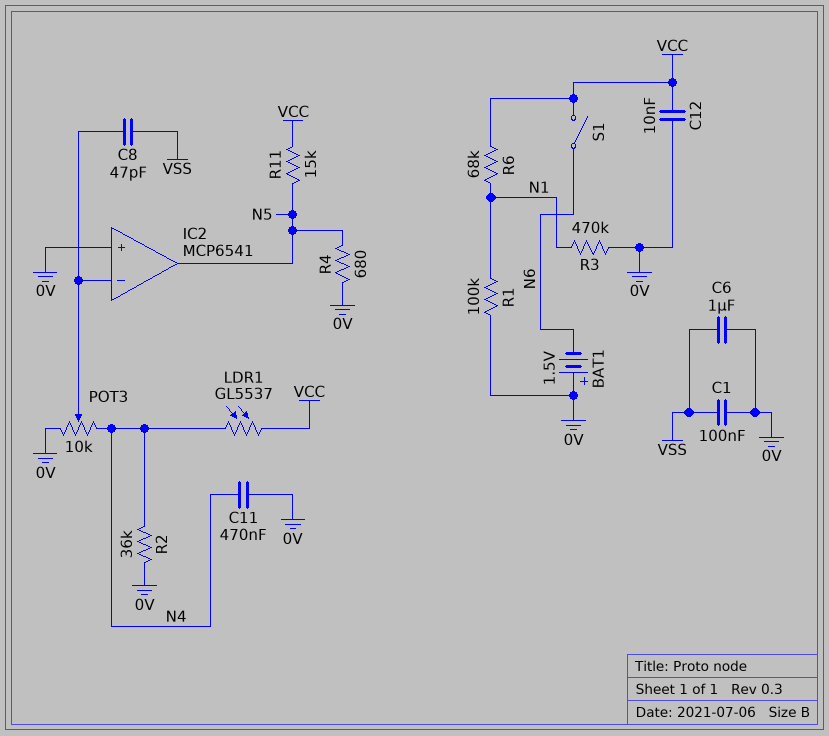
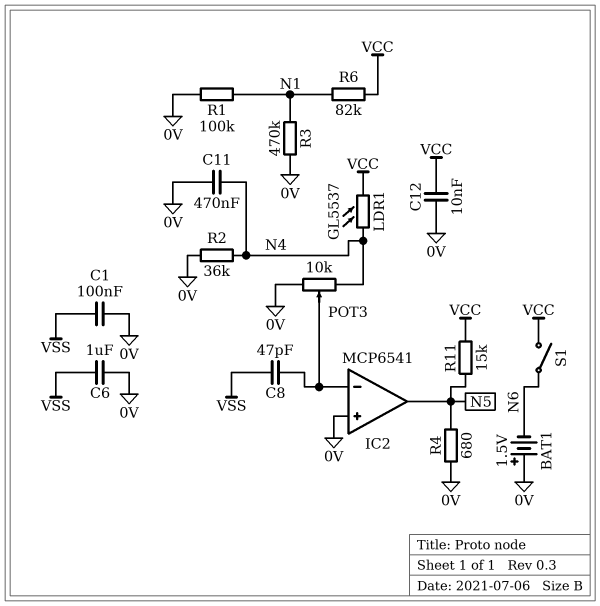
R6: 68k (N1, VCC) -> 82k (N1, VCC)

